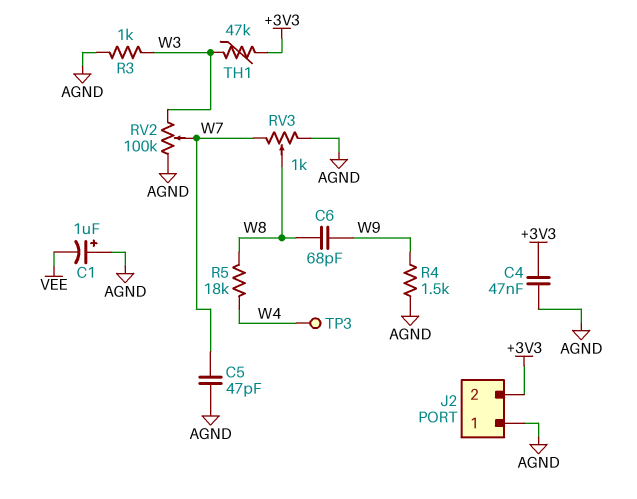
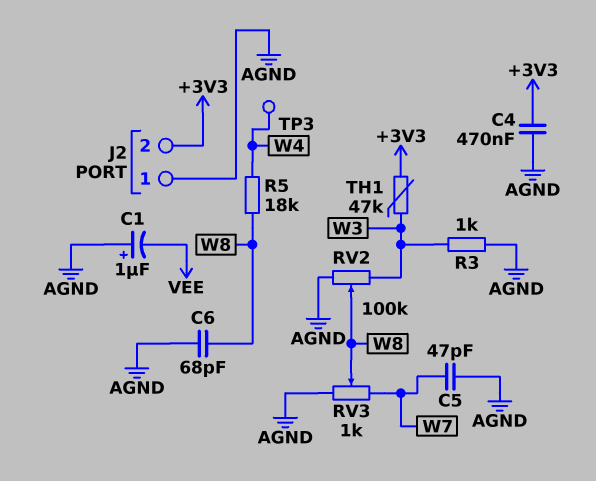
C4: 47nF (+3V3, AGND) -> 470nF (+3V3, AGND)
C6: 68pF (W8, W9) -> 68pF (AGND, W8)
R4: 1.5k (AGND, W9) -> none
RV2: 100k (AGND, W3, wiper W7) -> 100k (AGND, W3, wiper W8)

